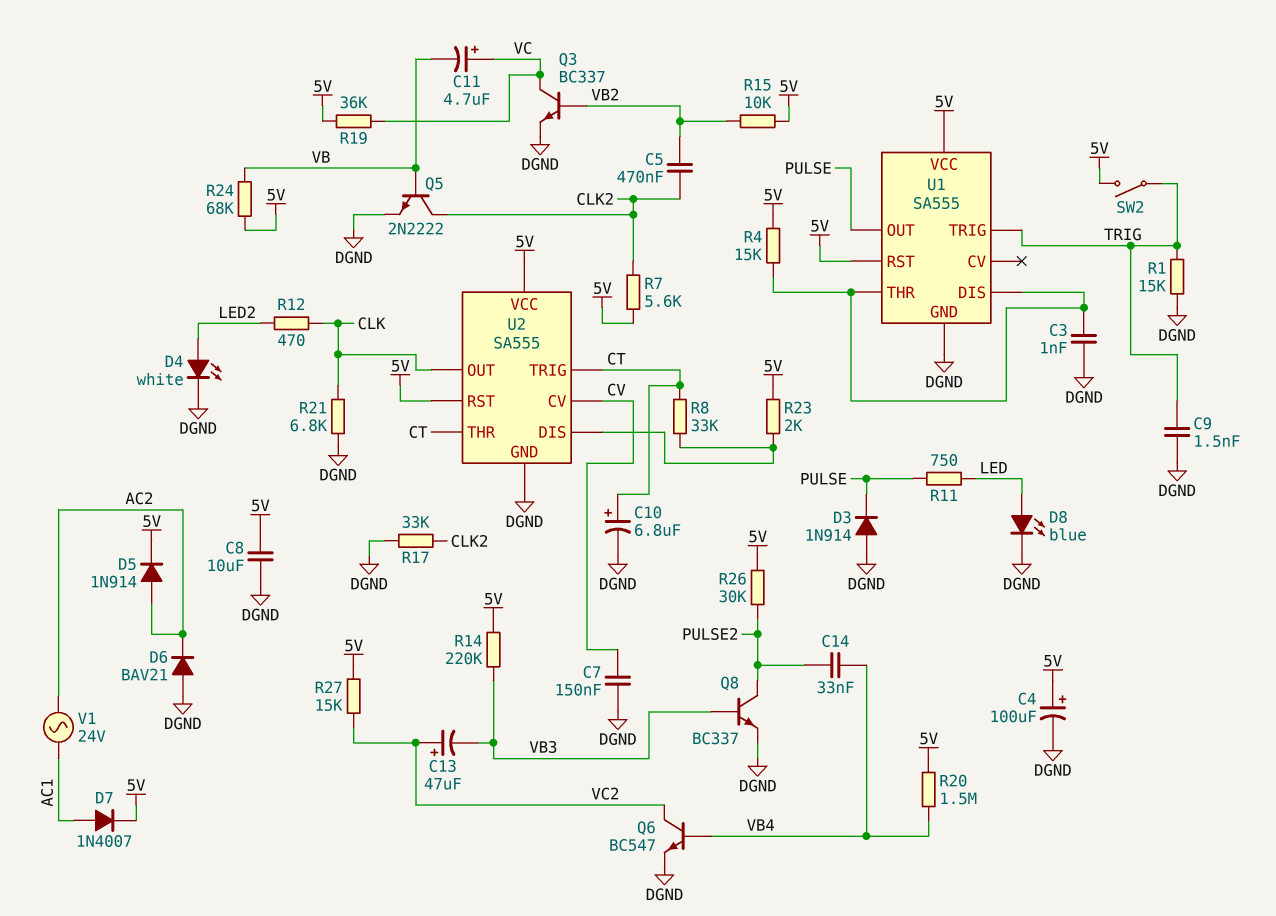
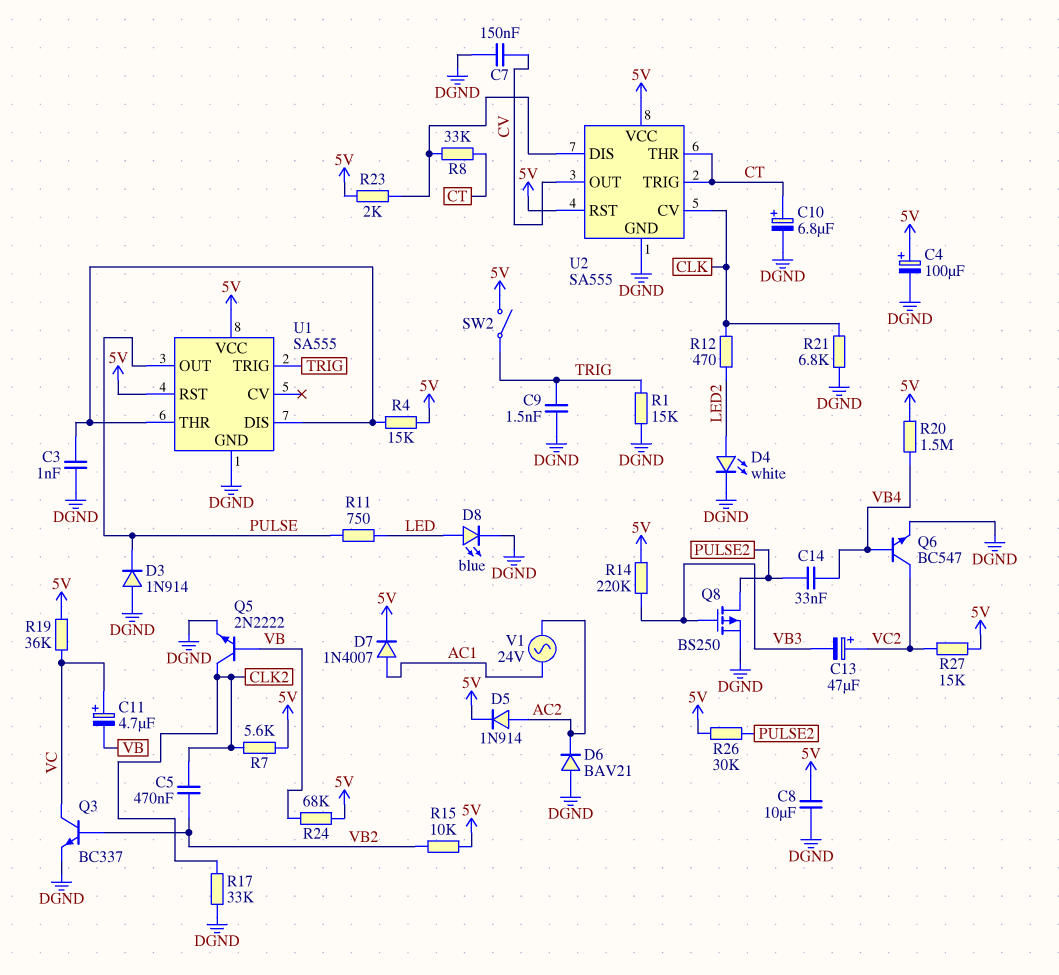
Q8: NPN BC337 (B VB3, C PULSE2, E DGND) -> PMOS BS250 (G VB3, D PULSE2, S DGND)
U2 pin CV: CV -> CLK
U2 pin OUT: CLK -> CV

